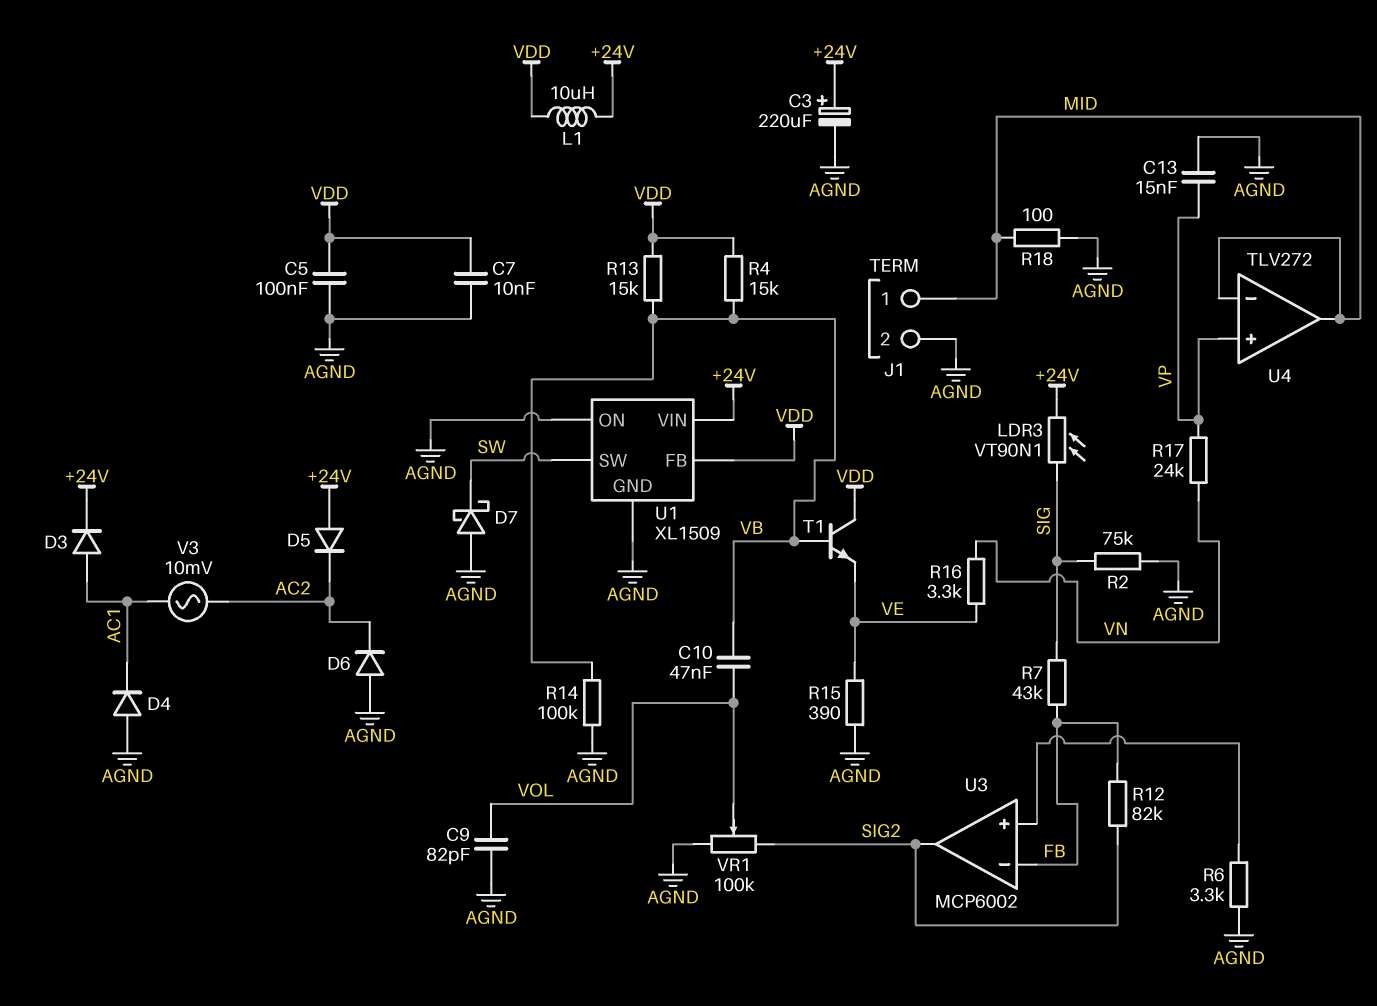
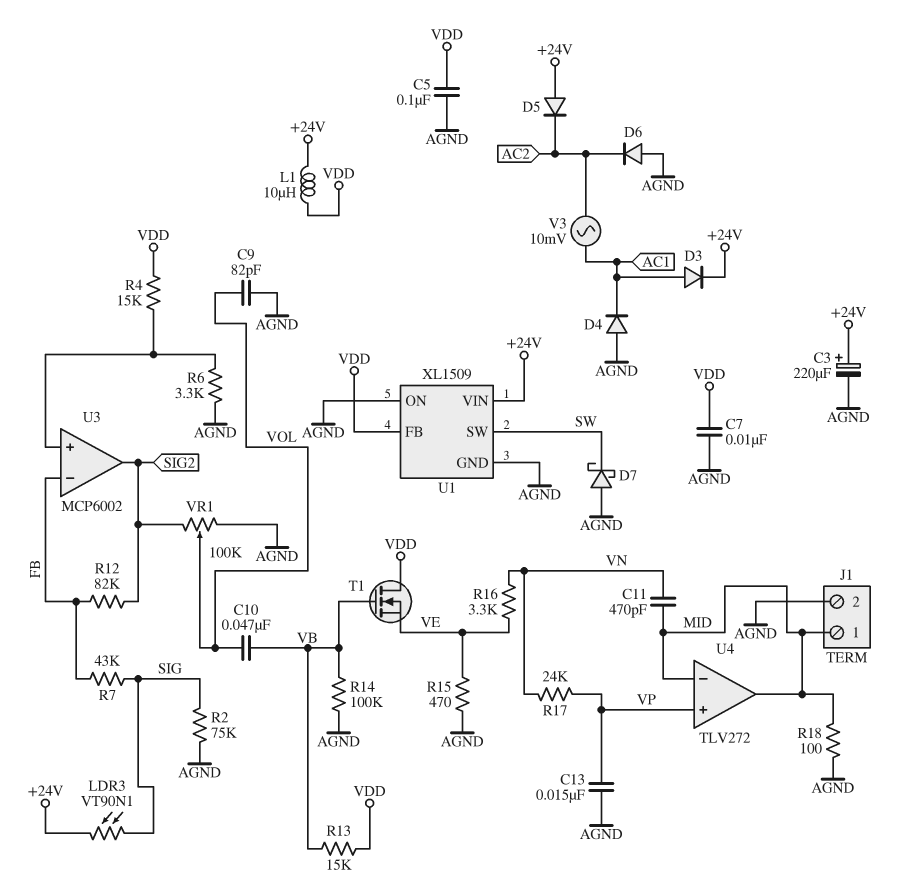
C11: none -> 470pF (MID, VN)
R4: 15k (VB, VDD) -> 15k (U3/in+, VDD)
R15: 390 (AGND, VE) -> 470 (AGND, VE)
T1: NPN (B VB, C VDD, E VE) -> NMOS (G VB, D VDD, S VE)

